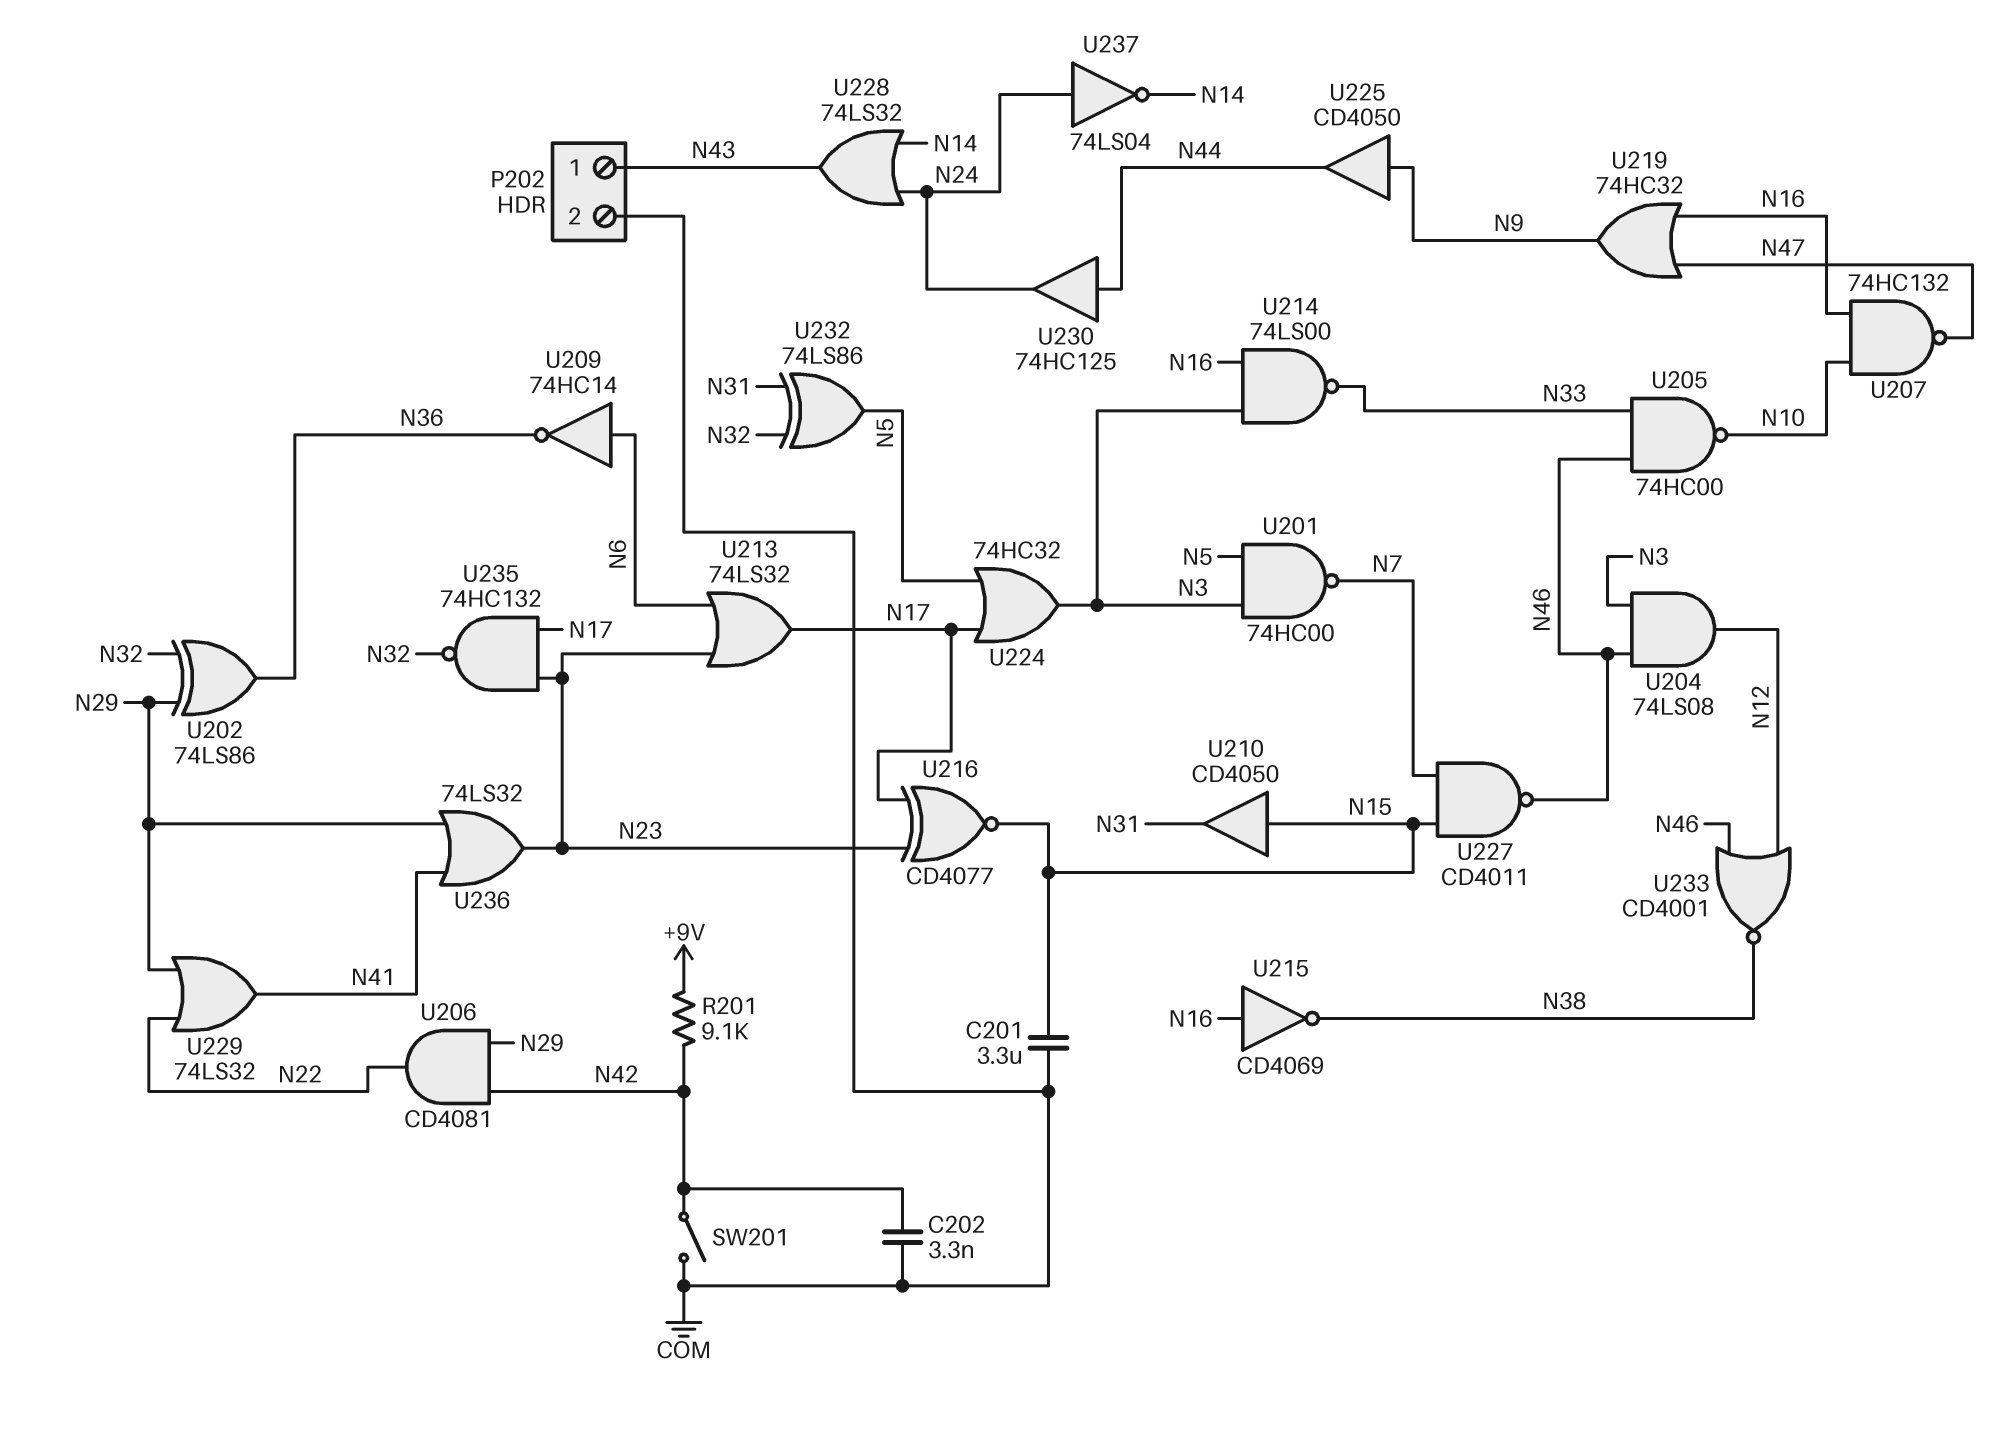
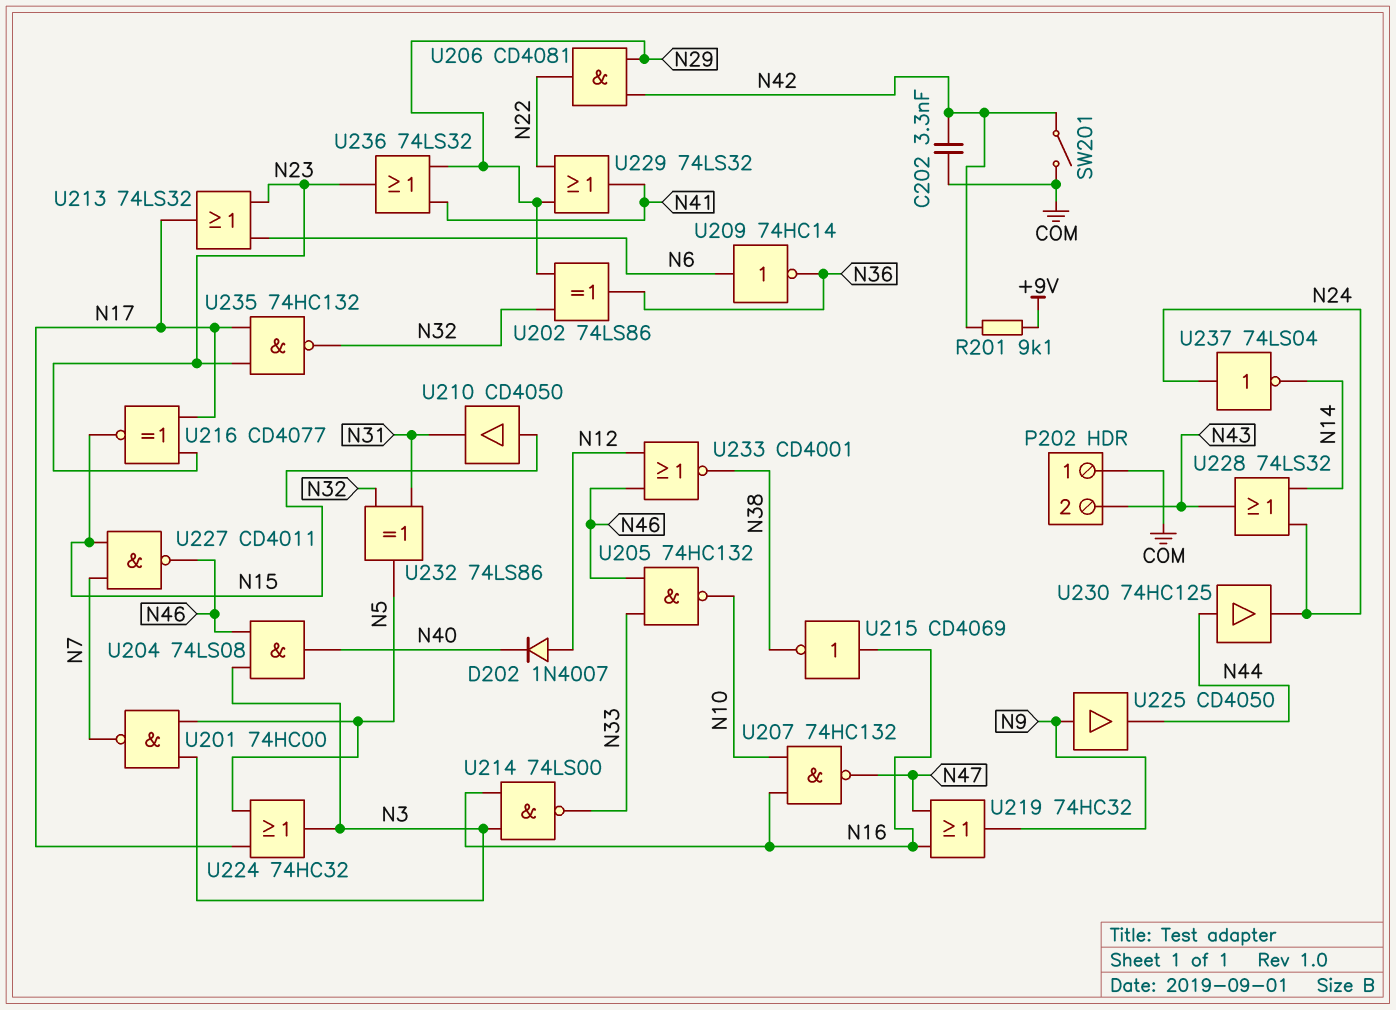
C201: 3.3uF (COM, N15) -> none
D202: none -> diode 1N4007 (A N12, K N40)
P202 pin 1: N43 -> COM
P202 pin 2: COM -> N43
U204: AND 74LS08 (in N3, in N46, out N12) -> AND 74LS08 (in N3, in N46, out N40)
U205: NAND 74HC00 (in N33, in N46, out N10) -> NAND 74HC132 (in N33, in N46, out N10)

